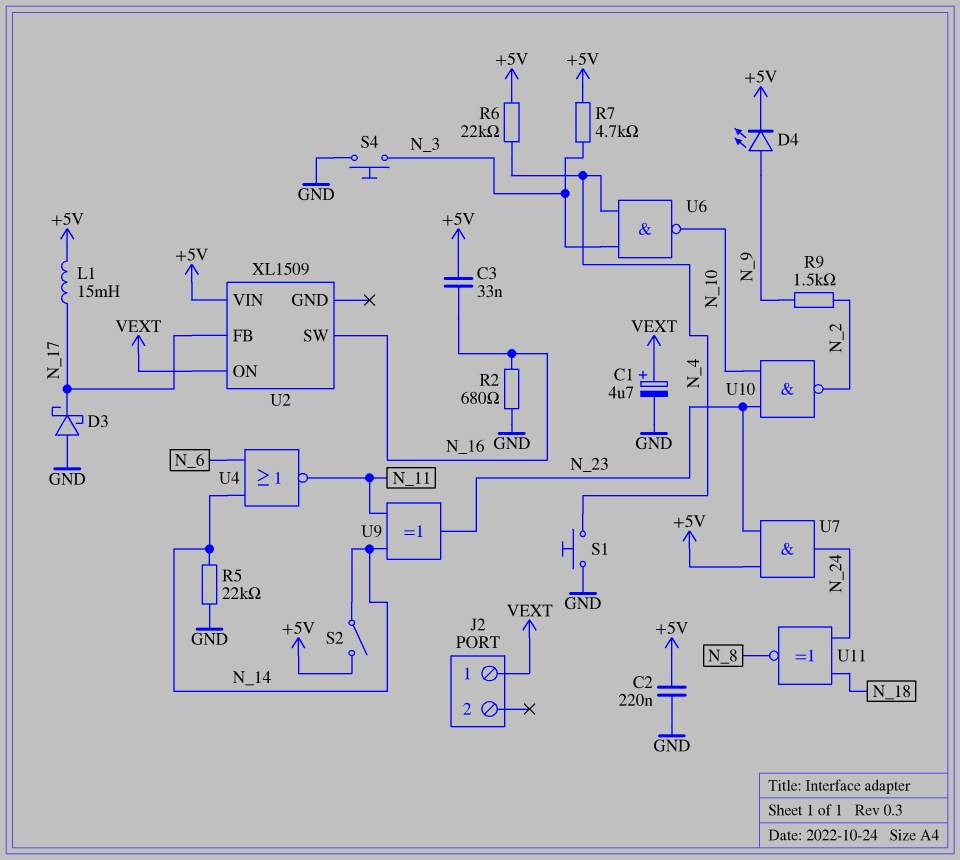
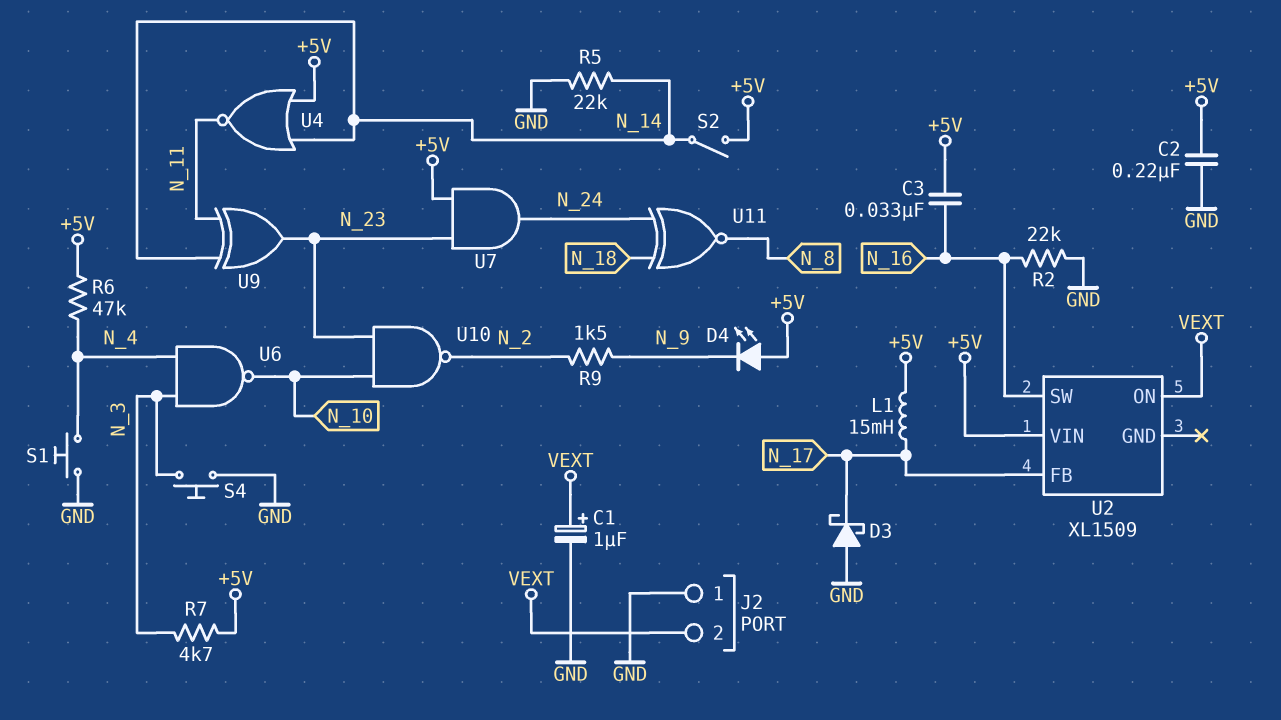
C1: 4.7uF (plus VEXT, minus GND) -> 1uF (plus VEXT, minus GND)
D4: LED (A N_9, K +5V) -> LED (A +5V, K N_9)
J2 pin 1: VEXT -> GND
J2 pin 2: none -> VEXT
R2: 680 (GND, N_16) -> 22k (GND, N_16)
R6: 22k (+5V, N_4) -> 47k (+5V, N_4)
U4: NOR (in N_6, in N_14, out N_11) -> NOR (in +5V, in N_14, out N_11)

